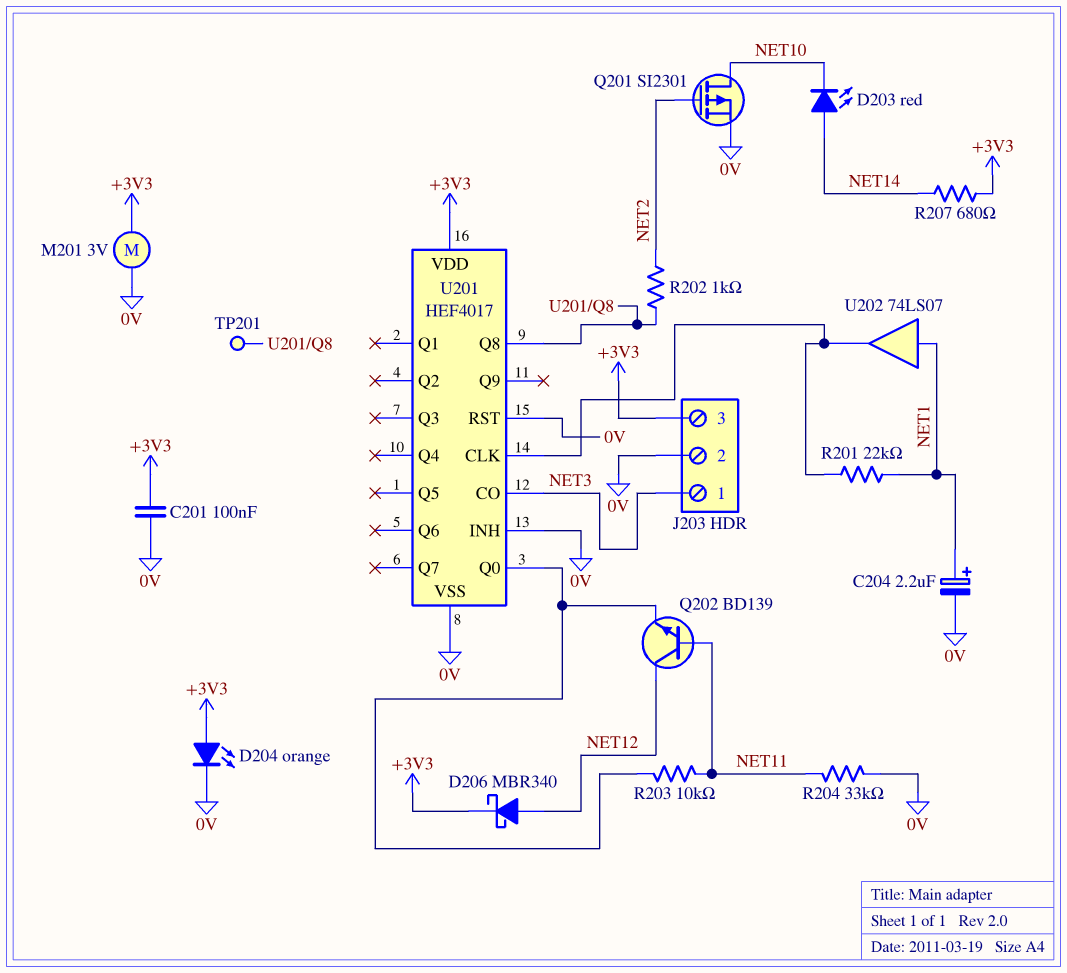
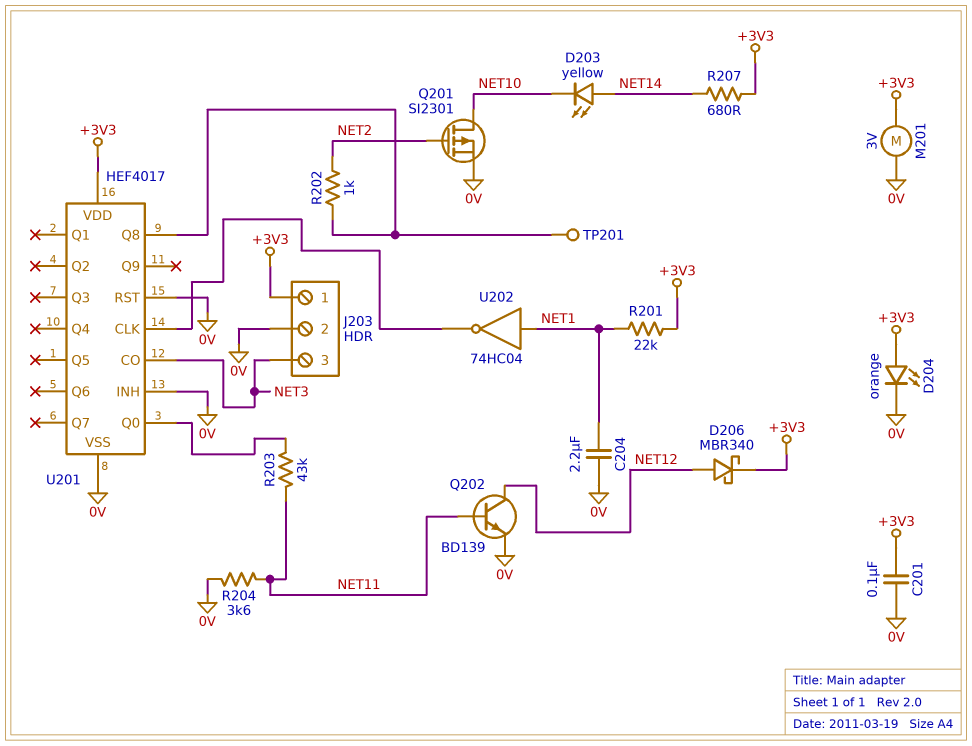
C204: 2.2uF (plus NET1, minus 0V) -> 2.2uF (0V, NET1)
D203: LED red (A NET14, K NET10) -> LED yellow (A NET14, K NET10)
J203 pin 1: NET3 -> +3V3
J203 pin 3: +3V3 -> NET3
Q202: NPN BD139 (B NET11, C NET12, E U201/Q0) -> NPN BD139 (B NET11, C NET12, E 0V)
R201: 22k (NET1, U201/CLK) -> 22k (+3V3, NET1)
R203: 10k (NET11, U201/Q0) -> 43k (NET11, U201/Q0)
R204: 33k (0V, NET11) -> 3.6k (0V, NET11)
U202: buffer 74LS07 (in NET1, out U201/CLK) -> NOT 74HC04 (in NET1, out U201/CLK)

